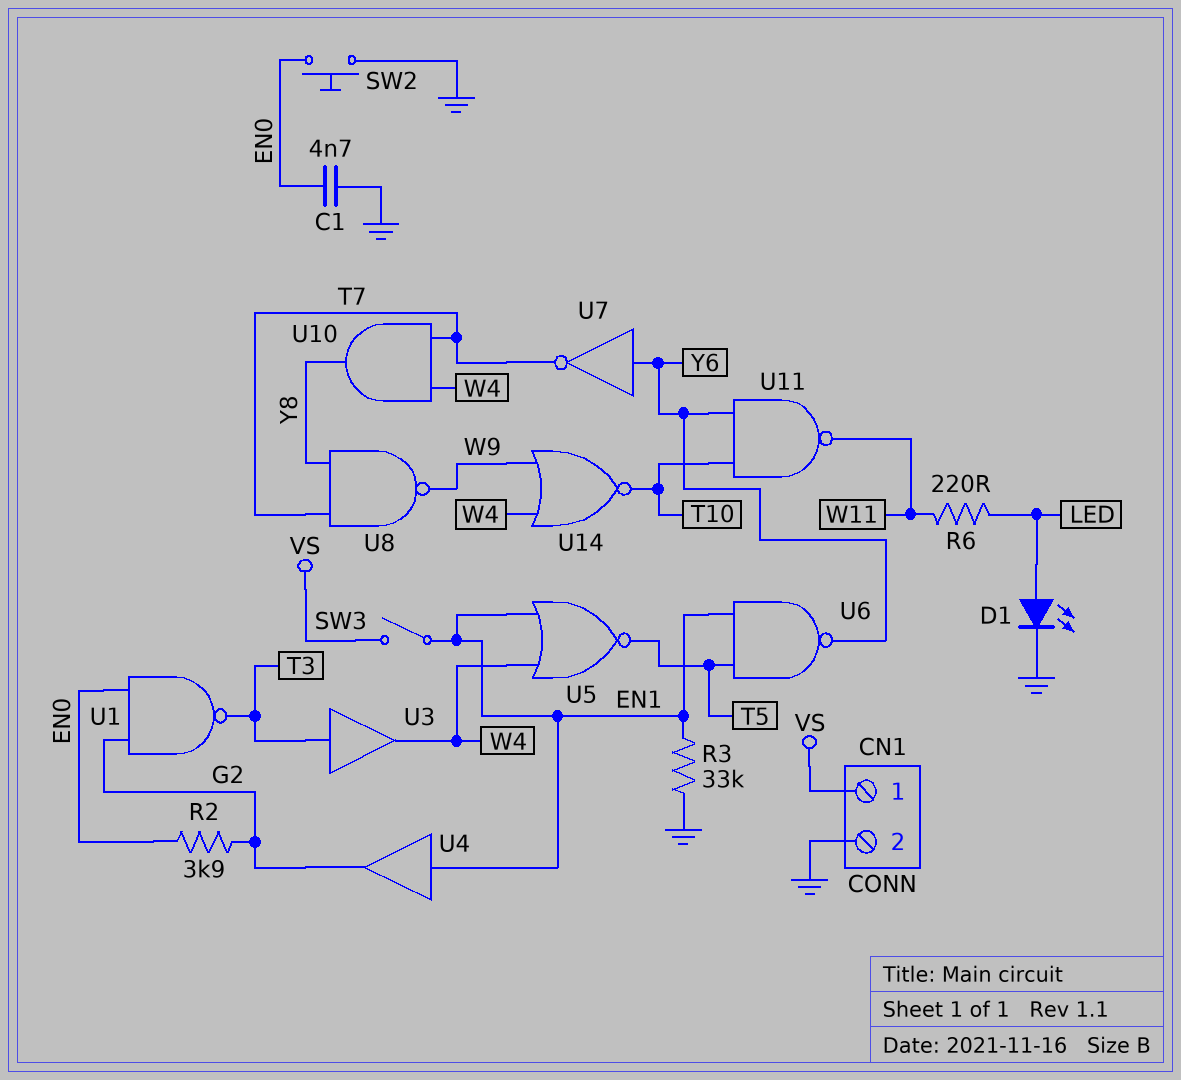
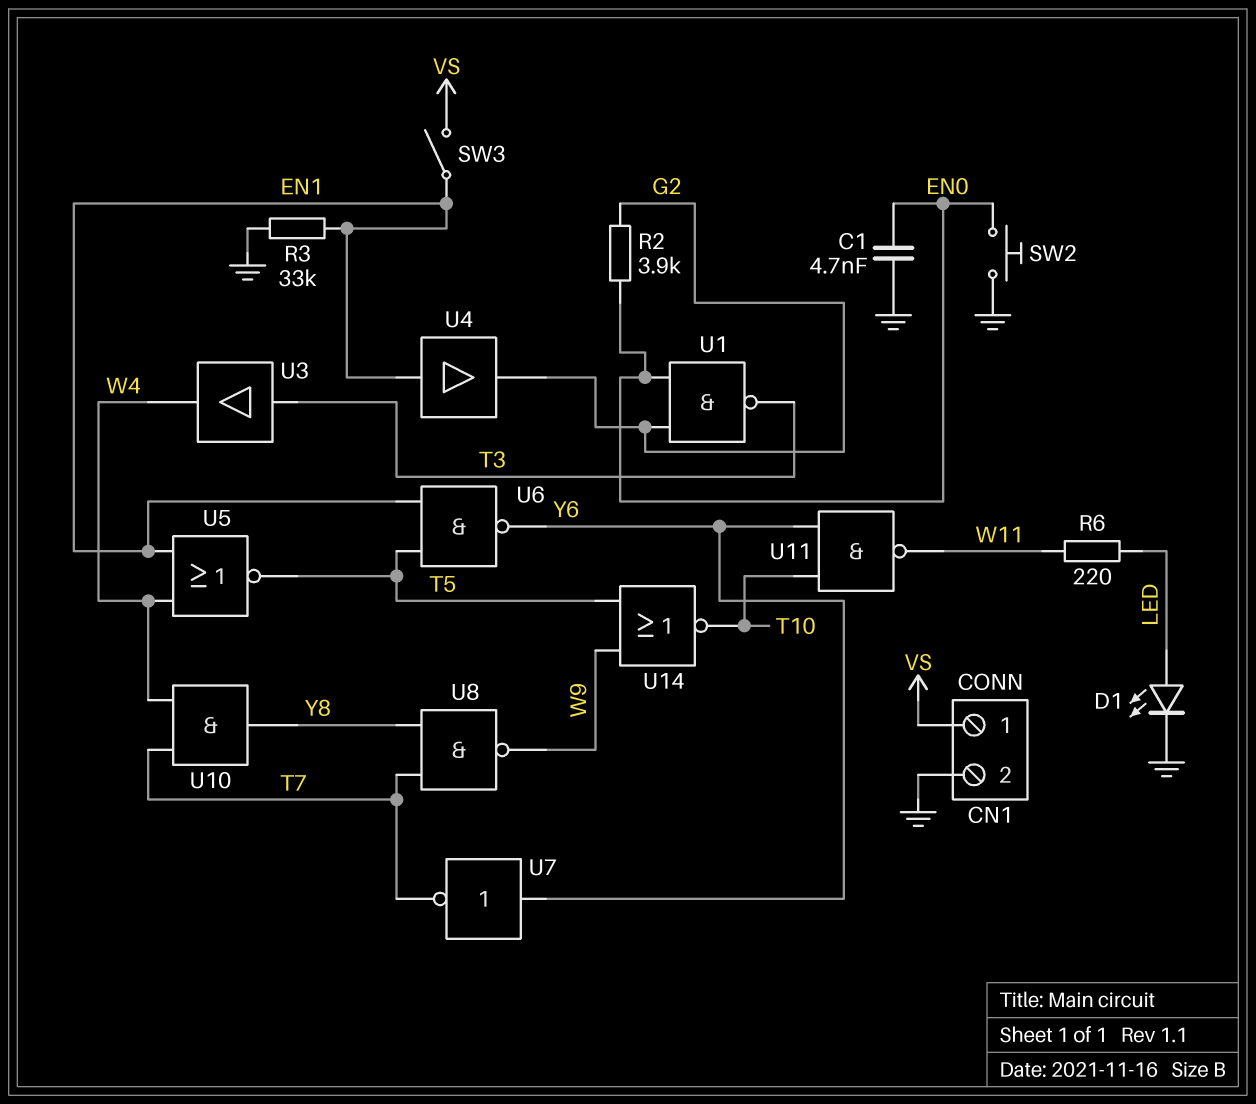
U14: NOR (in W4, in W9, out T10) -> NOR (in T5, in W9, out T10)

